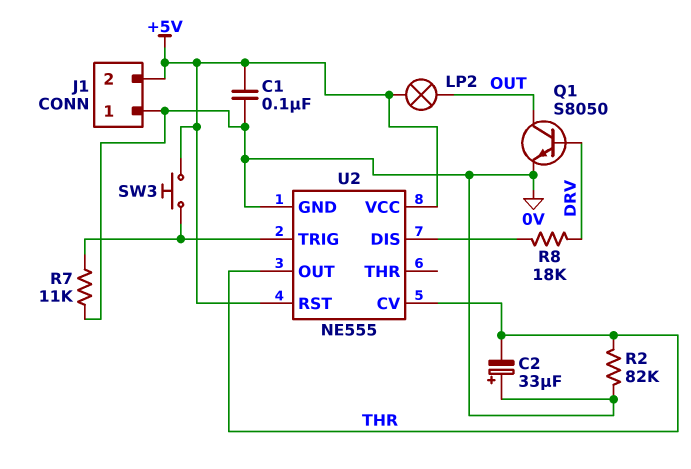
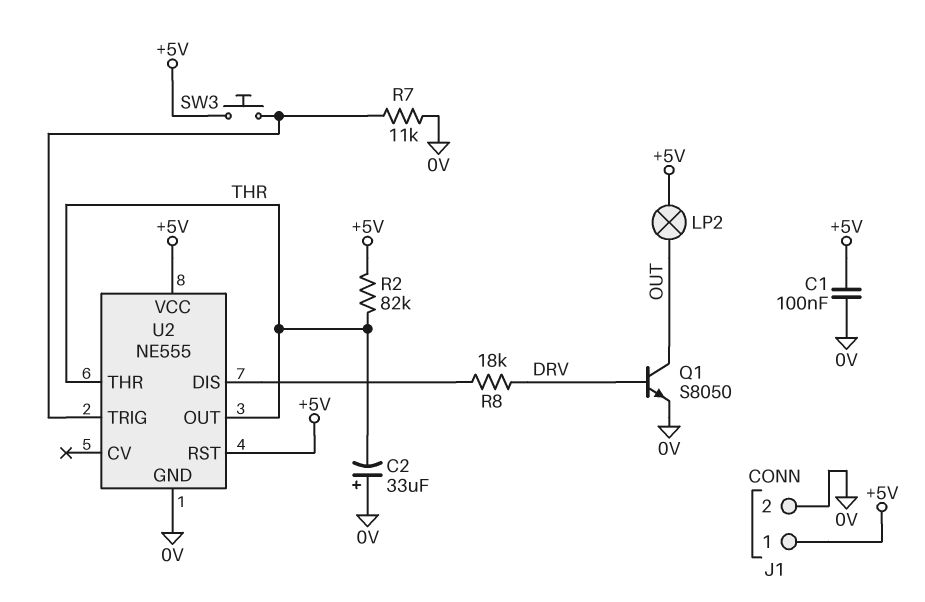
J1 pin 1: 0V -> +5V
J1 pin 2: +5V -> 0V
R2: 82k (0V, THR) -> 82k (+5V, THR)
U2 pin CV: THR -> none
U2 pin THR: none -> THR

